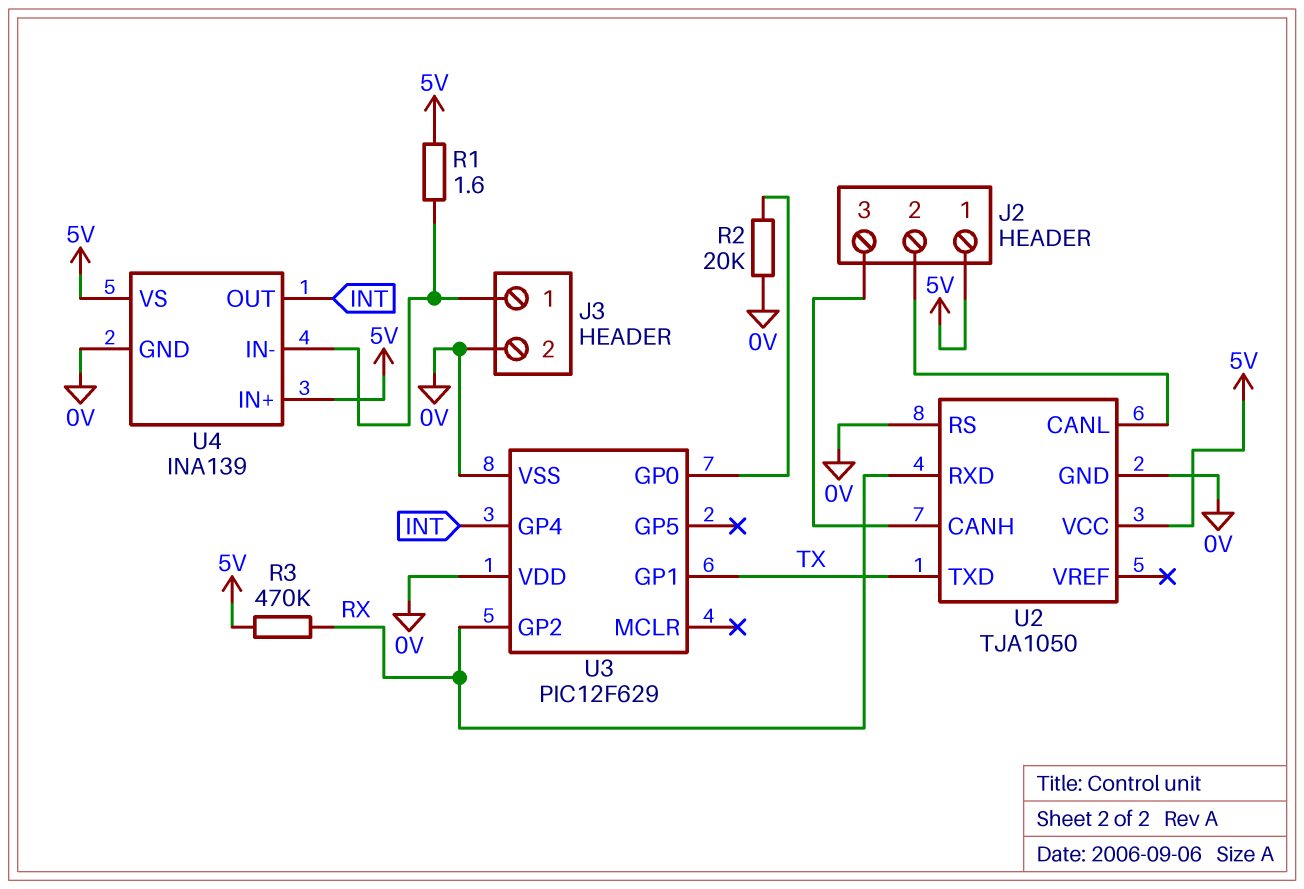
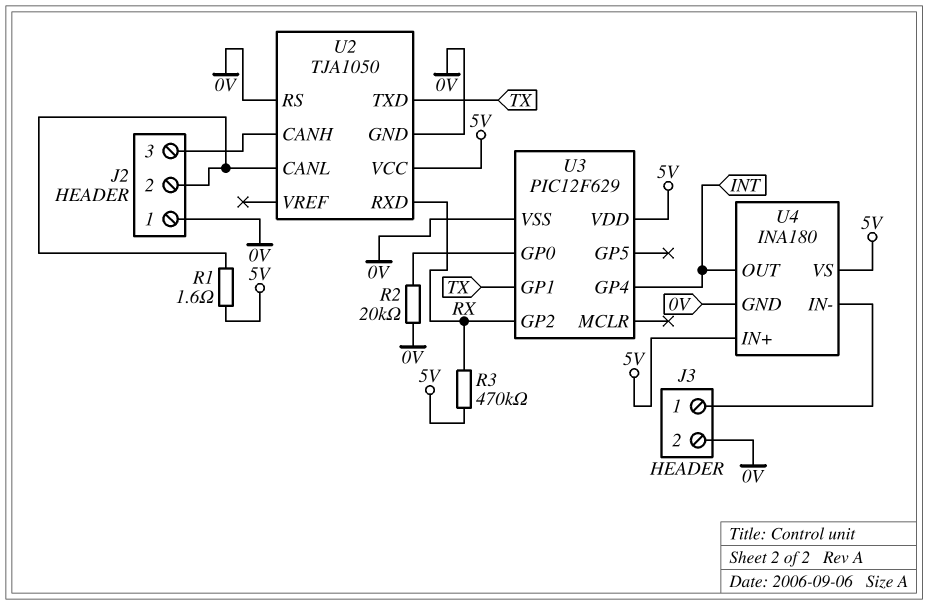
J2 pin 1: 5V -> 0V
R1: 1.6 (5V, J3/1) -> 1.6 (5V, J2/2)
U3 pin VDD: 0V -> 5V
U4: INA139 -> INA180

